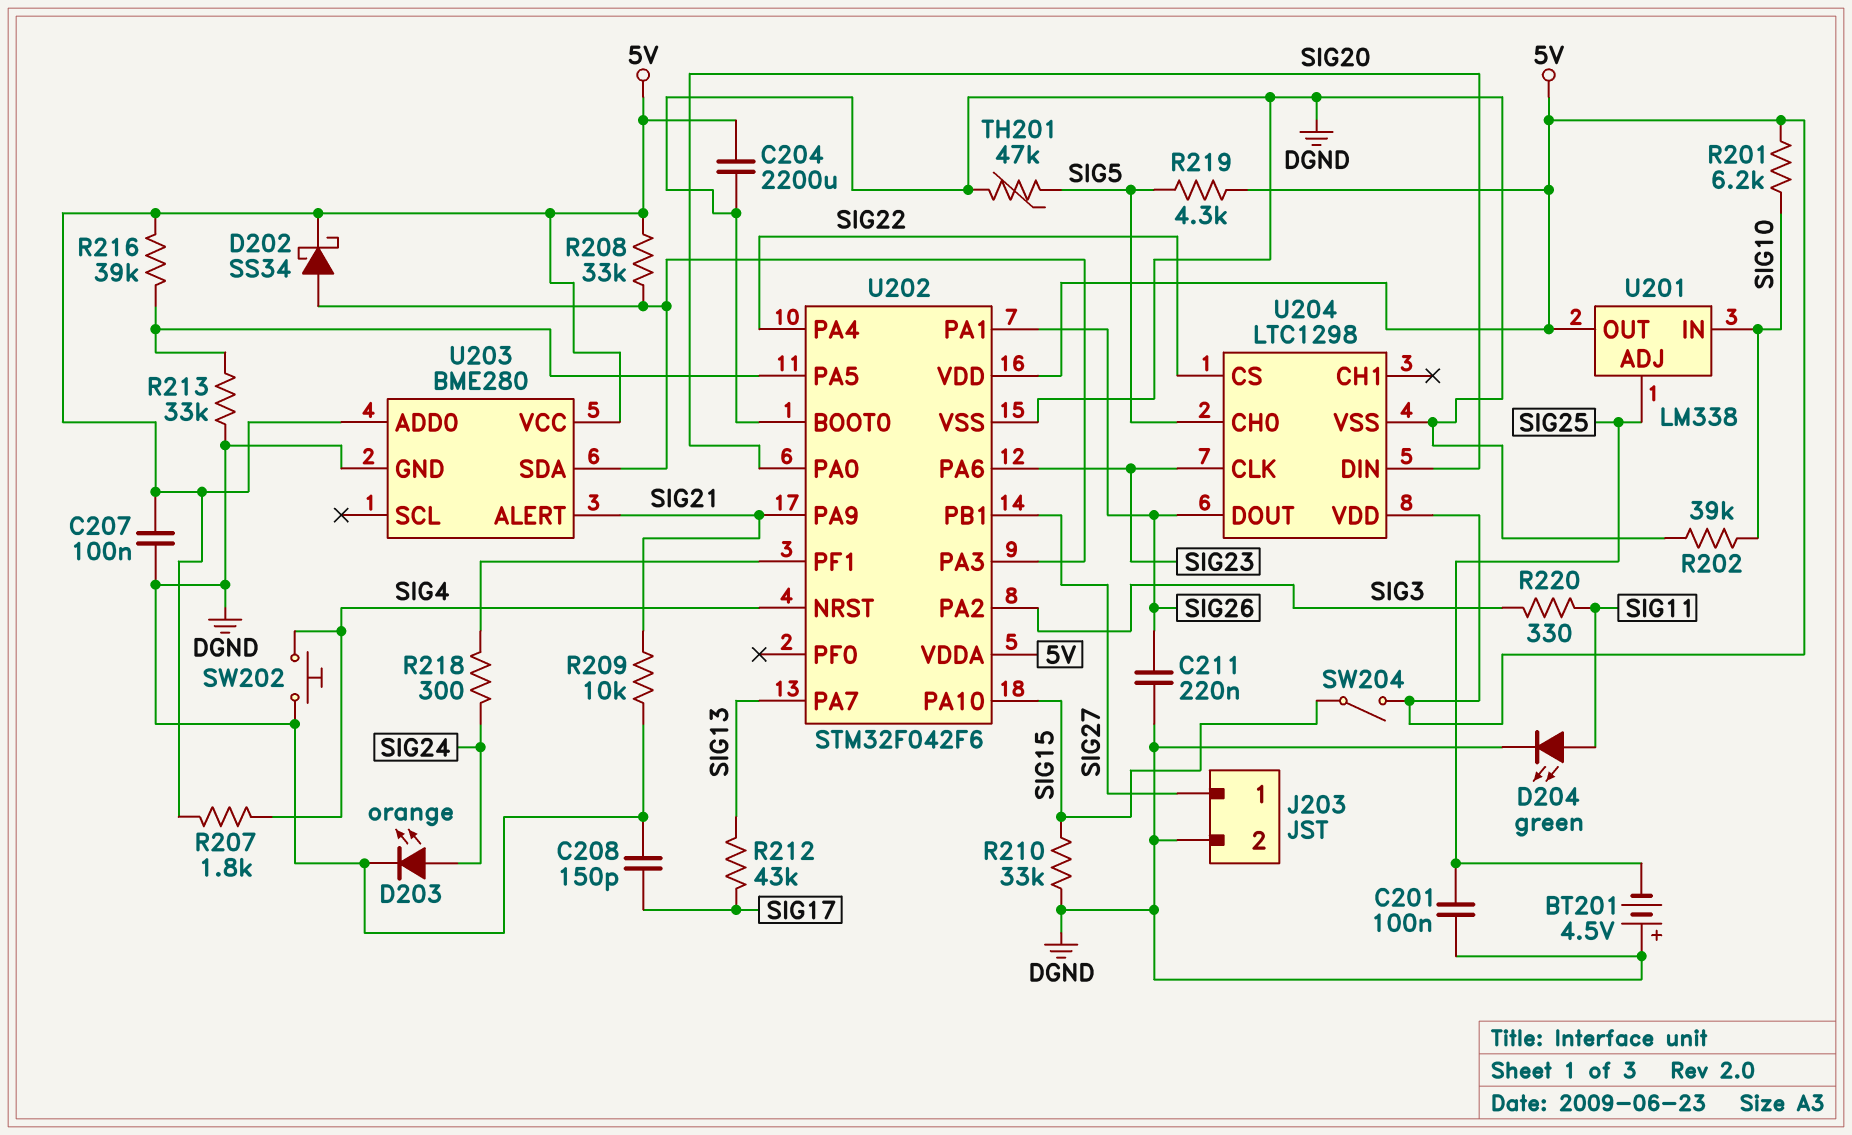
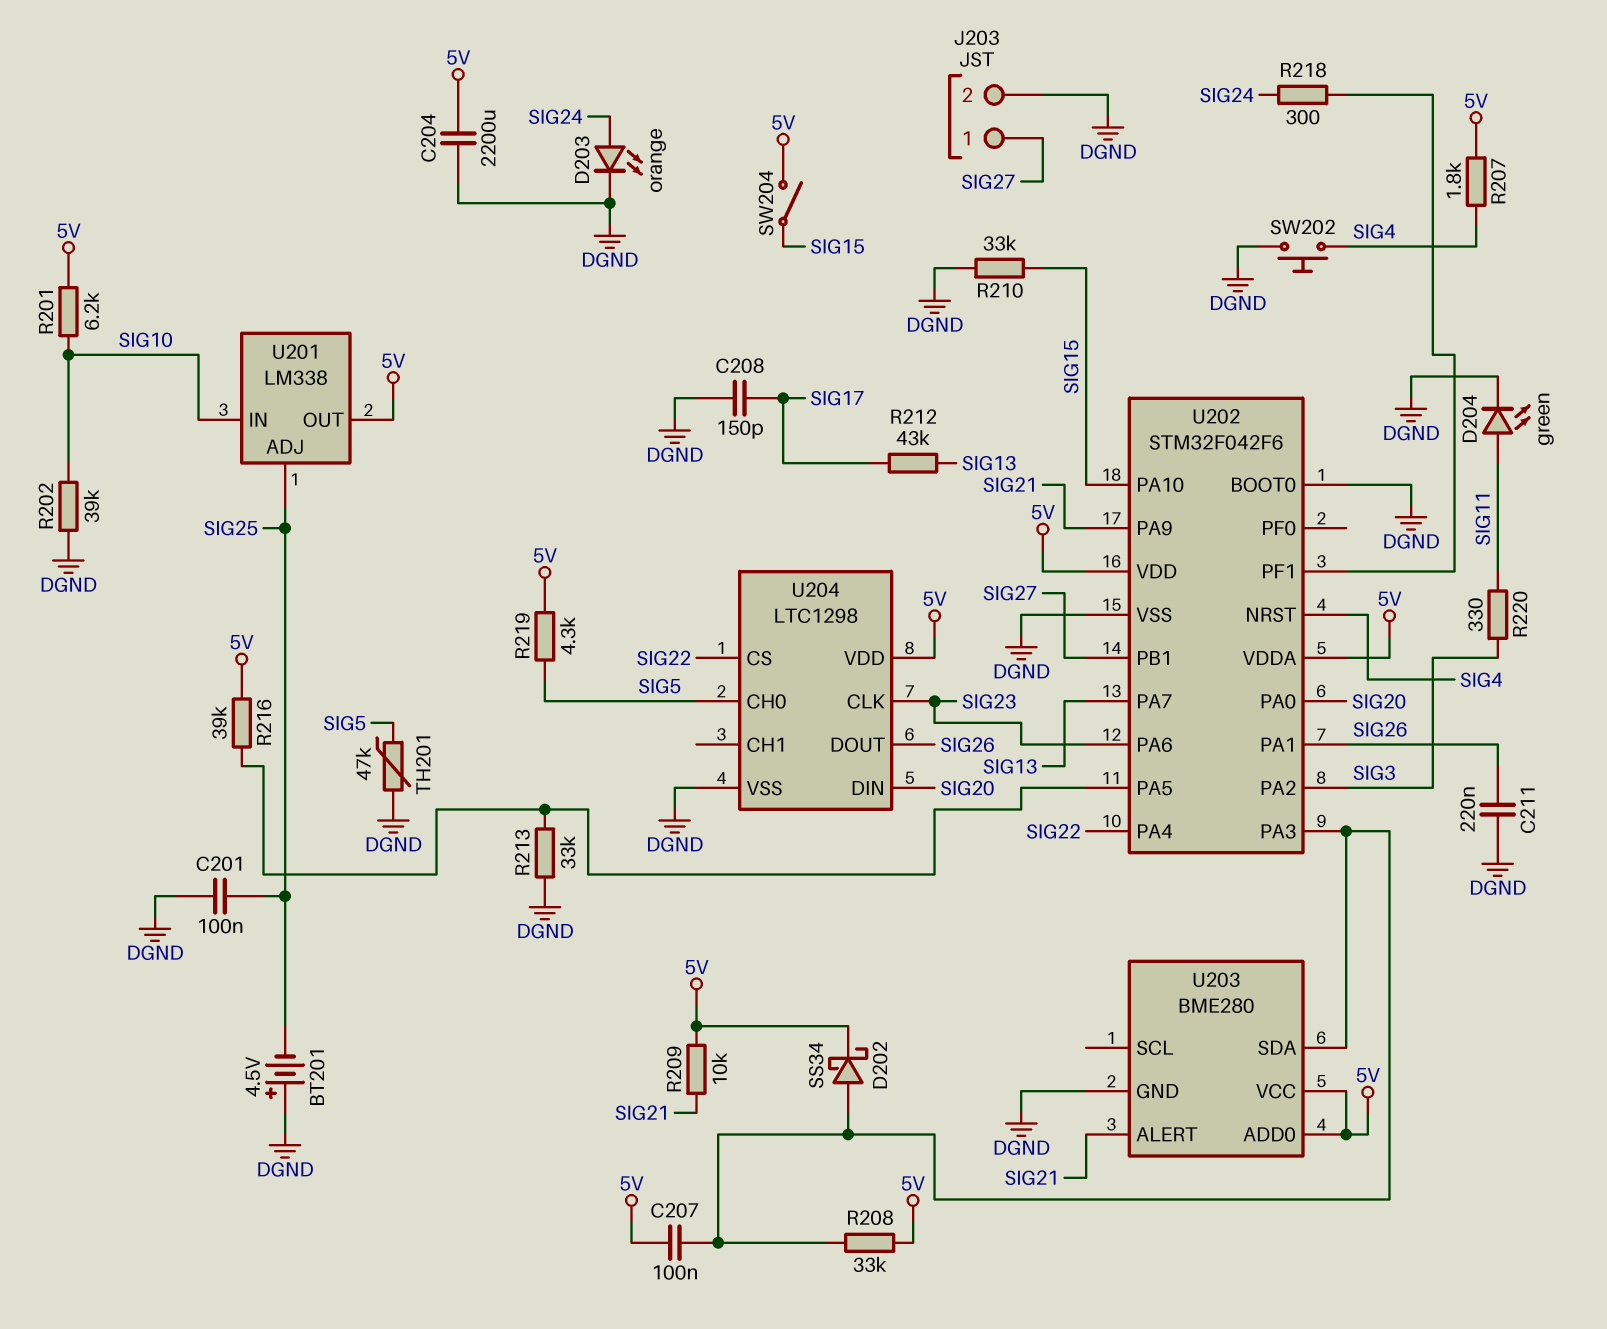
C207: 100nF (5V, DGND) -> 100nF (5V, U202/PA3)
R209: 10k (DGND, SIG21) -> 10k (5V, SIG21)

